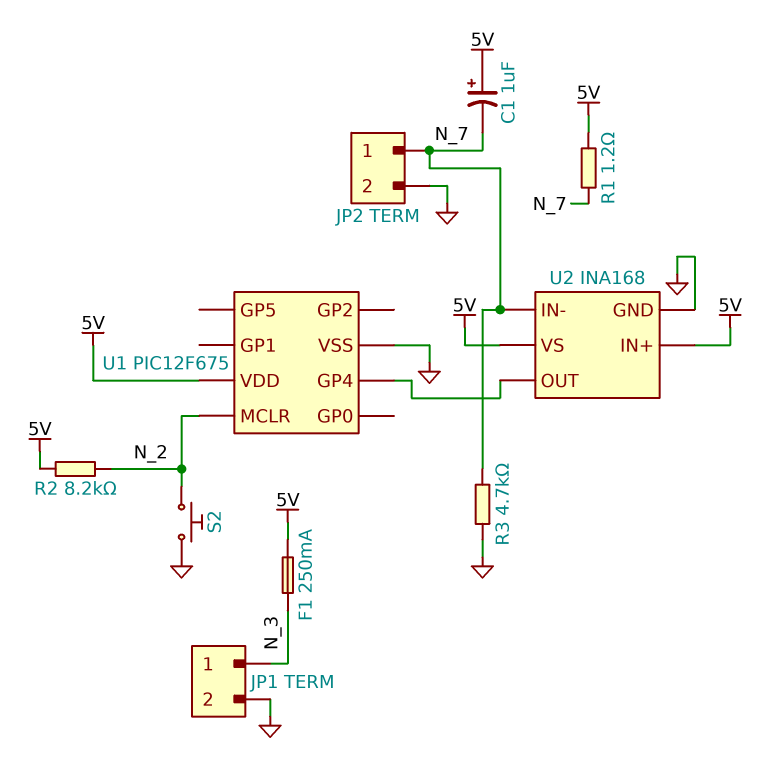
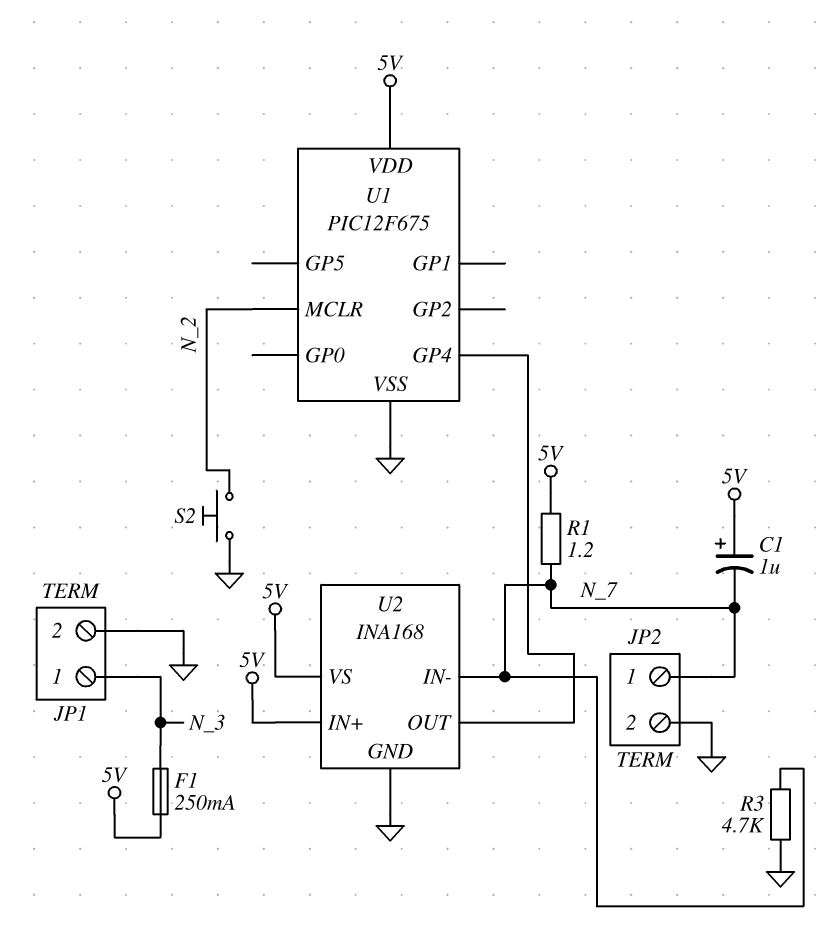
R2: 8.2k (5V, N_2) -> none

